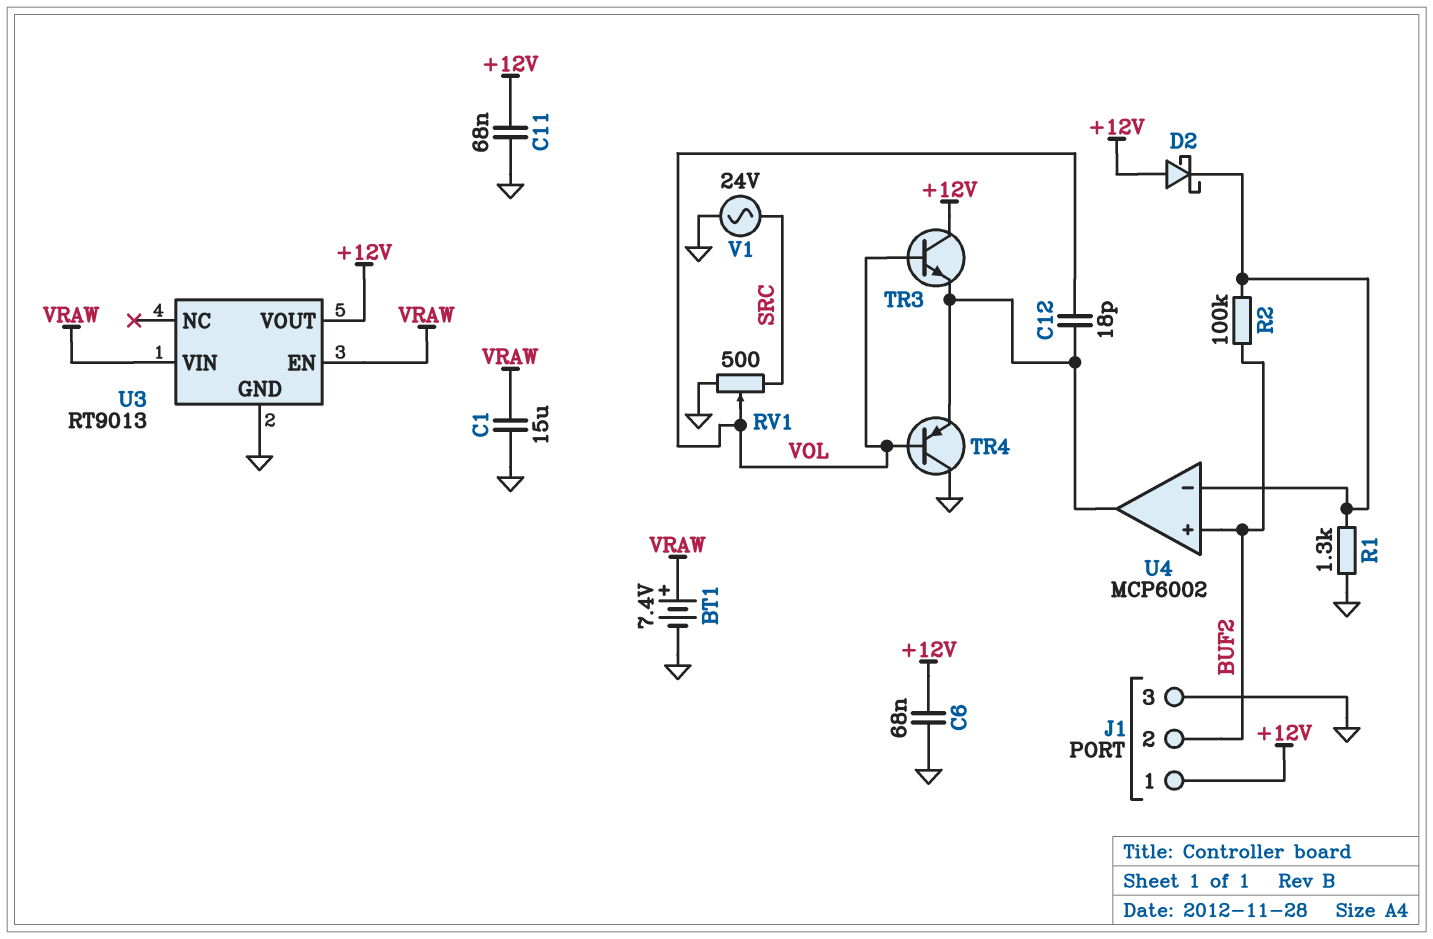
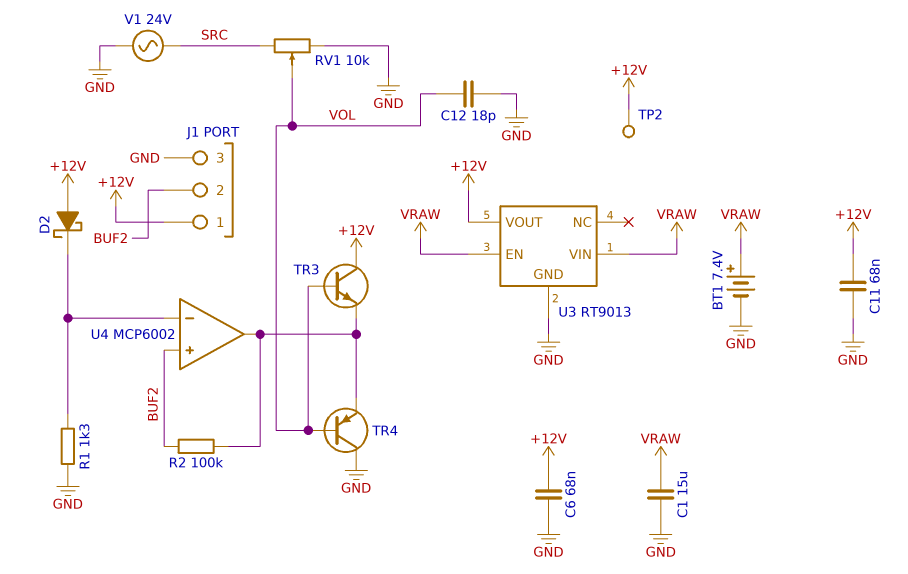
C12: 18pF (U4/out, VOL) -> 18pF (GND, VOL)
R2: 100k (BUF2, U4/in-) -> 100k (BUF2, U4/out)
RV1: 500 (GND, SRC, wiper VOL) -> 10k (GND, SRC, wiper VOL)
TP2: none -> test point (+12V)

